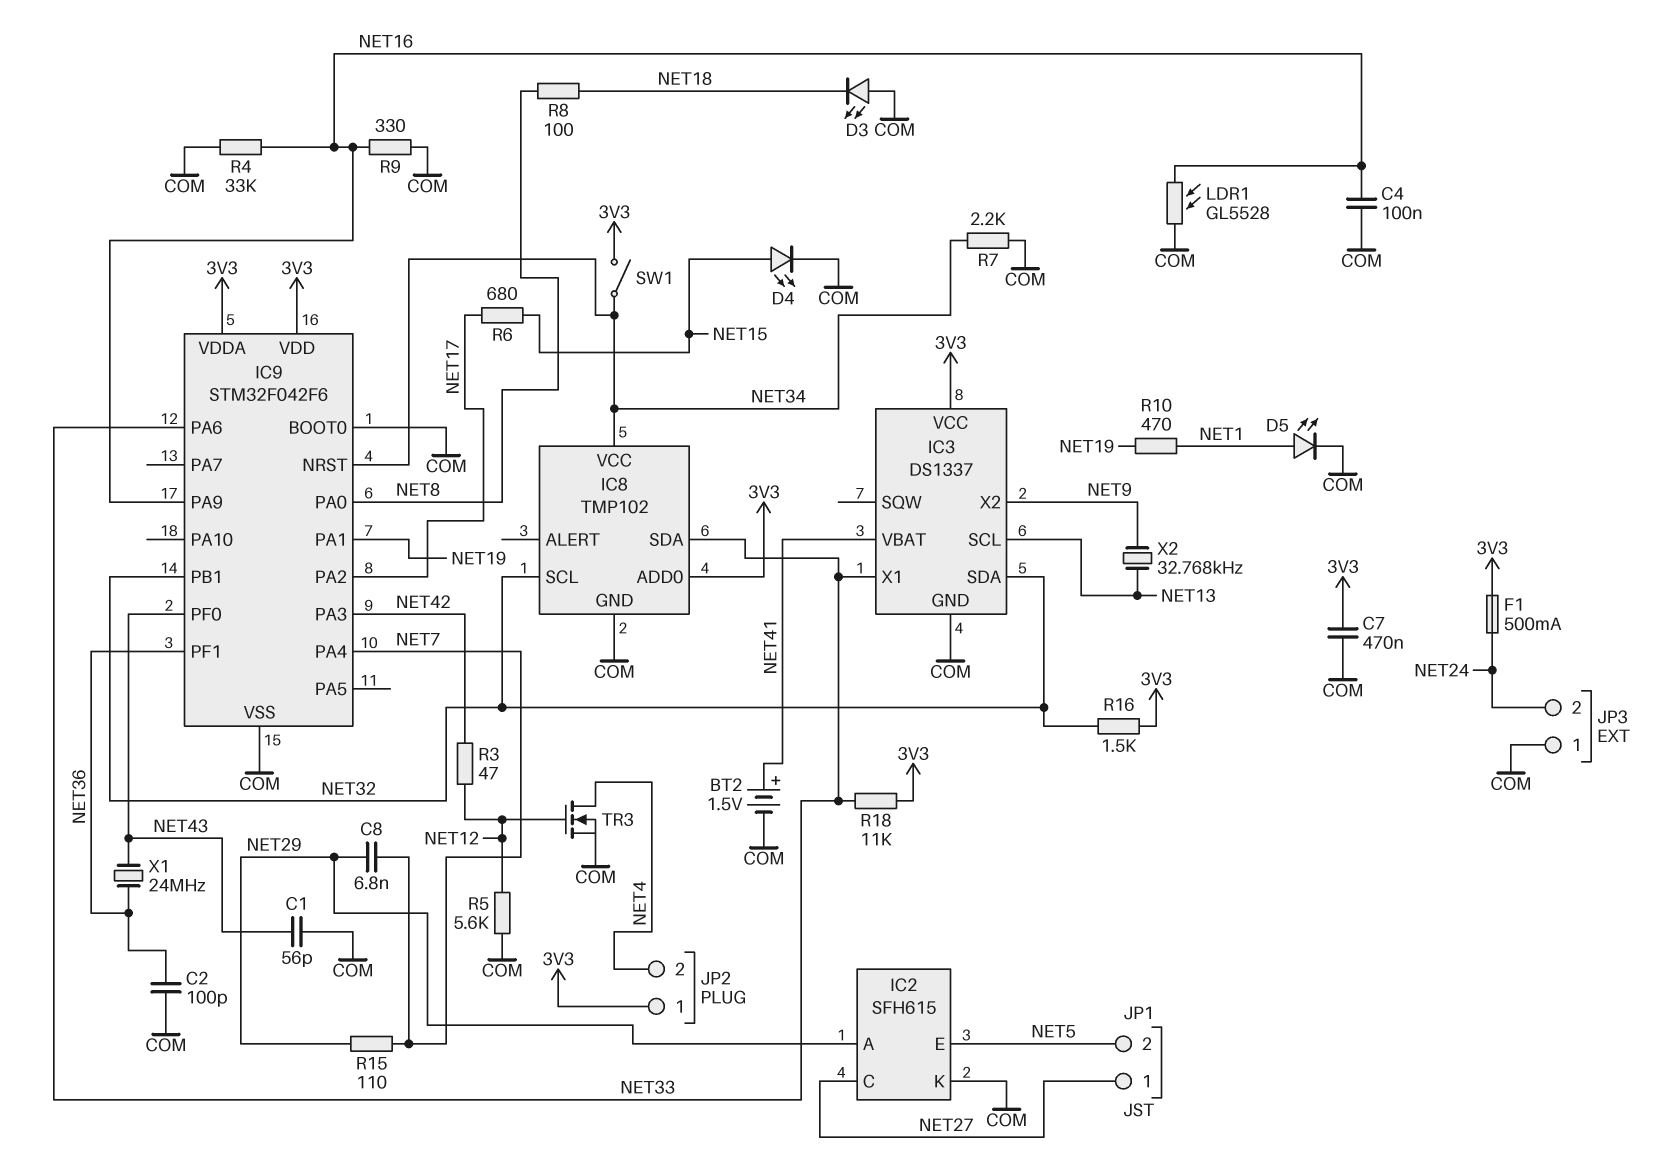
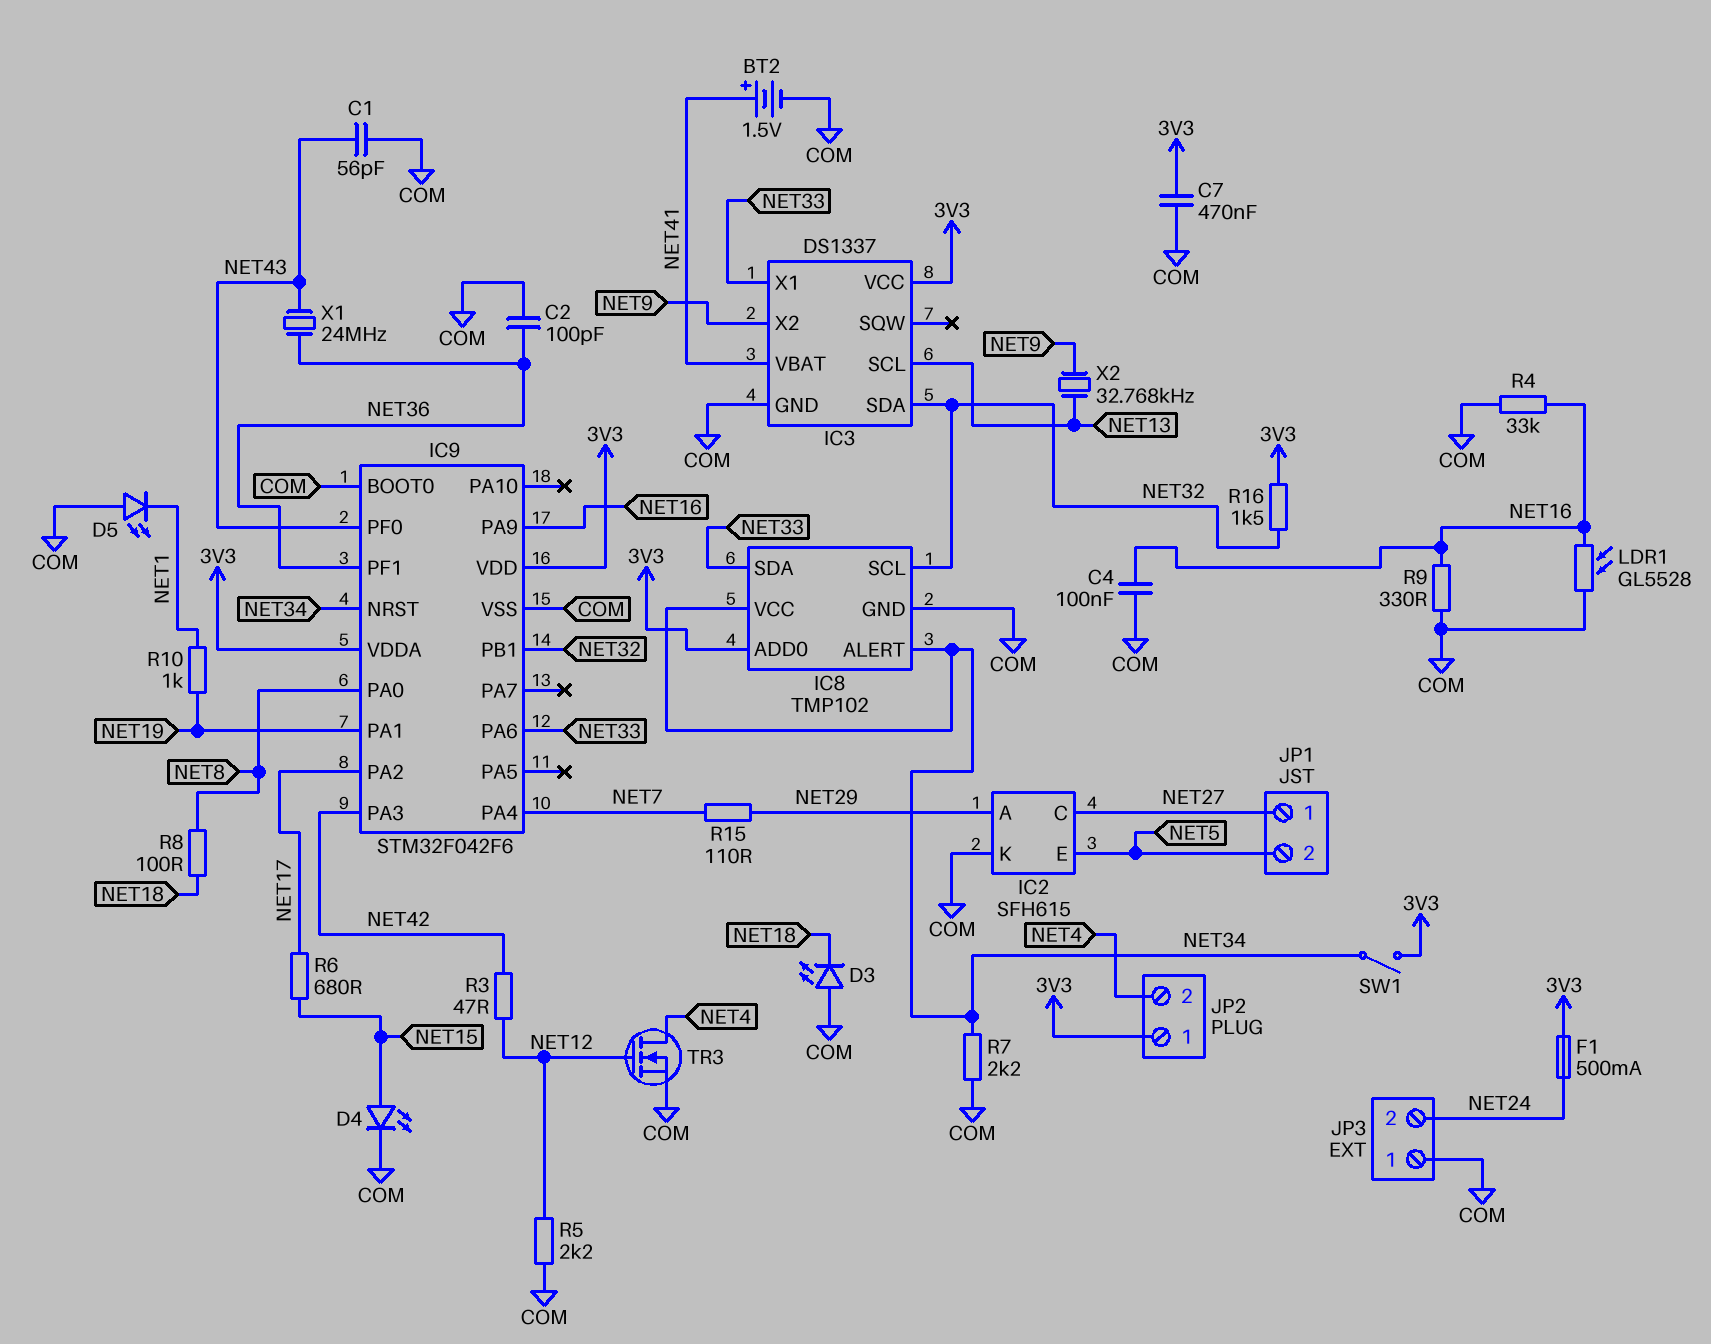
C8: 6.8nF (NET7, NET29) -> none
D5: LED (A NET1, K COM) -> LED (A COM, K NET1)
IC8 pin ALERT: none -> NET34
R5: 5.6k (COM, NET12) -> 2.2k (COM, NET12)
R10: 470 (NET1, NET19) -> 1k (NET1, NET19)
R18: 11k (3V3, NET33) -> none

